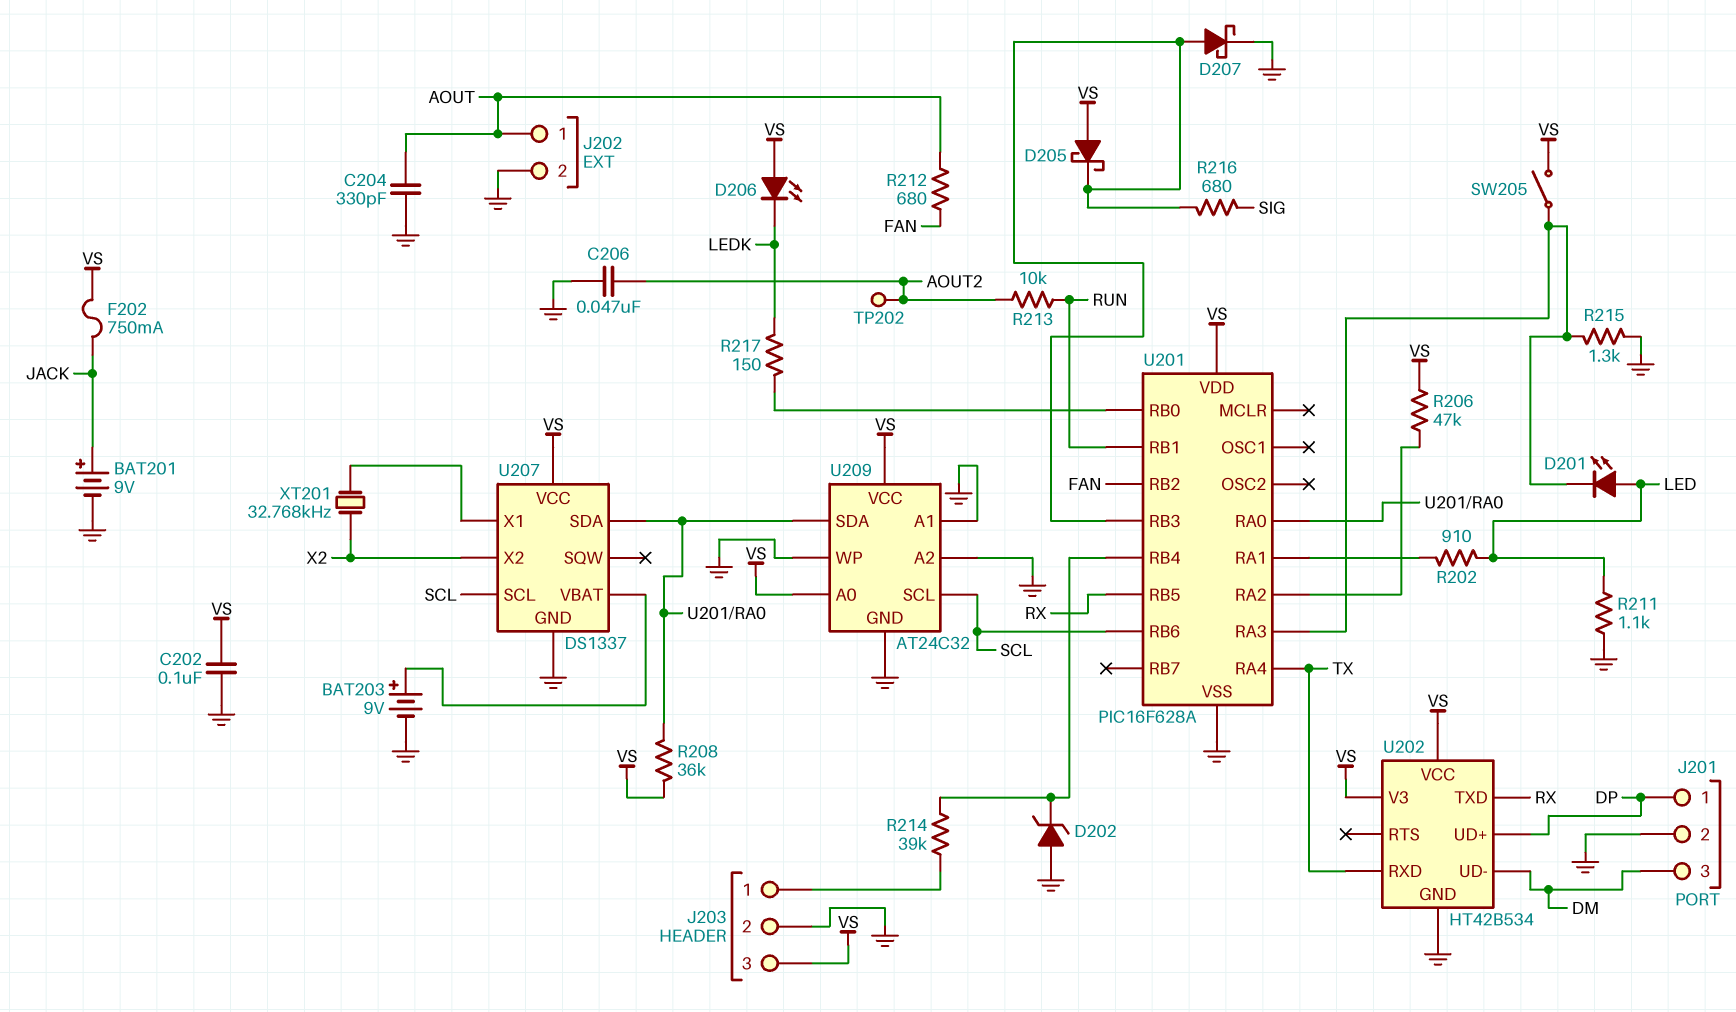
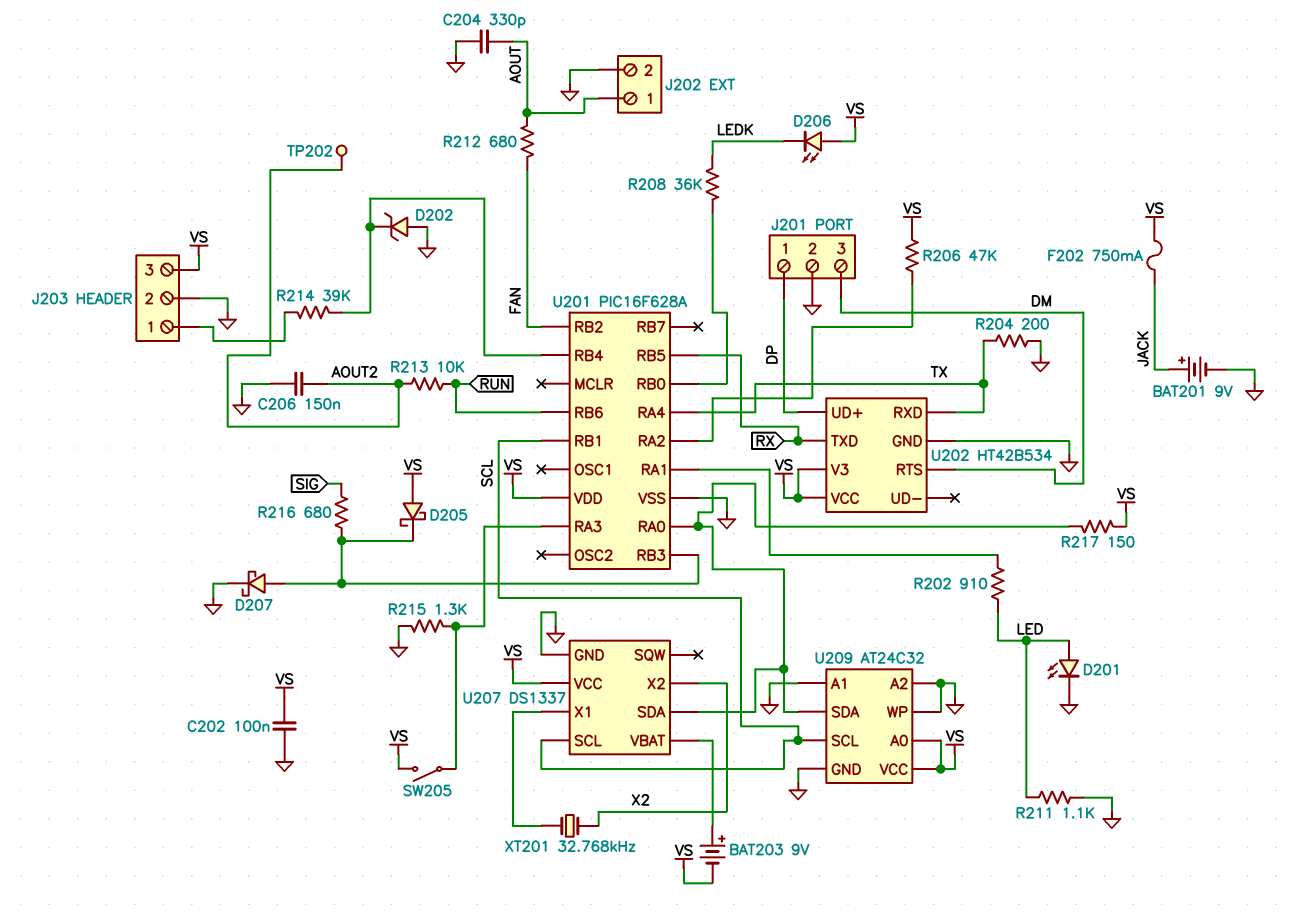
BAT203: 9V (plus U207/VBAT, minus GND) -> 9V (plus U207/VBAT, minus VS)
C206: 47nF (AOUT2, GND) -> 150nF (AOUT2, GND)
D201: LED (A LED, K U201/RA3) -> LED (A LED, K GND)
R204: none -> 200 (GND, TX)
R208: 36k (U201/RA0, VS) -> 36k (LEDK, U201/RB0)
R217: 150 (LEDK, U201/RB0) -> 150 (U201/RA0, VS)
U201 pin RB1: RUN -> SCL
U201 pin RB6: SCL -> RUN
U202 pin RTS: none -> DM
U202 pin UD-: DM -> none

